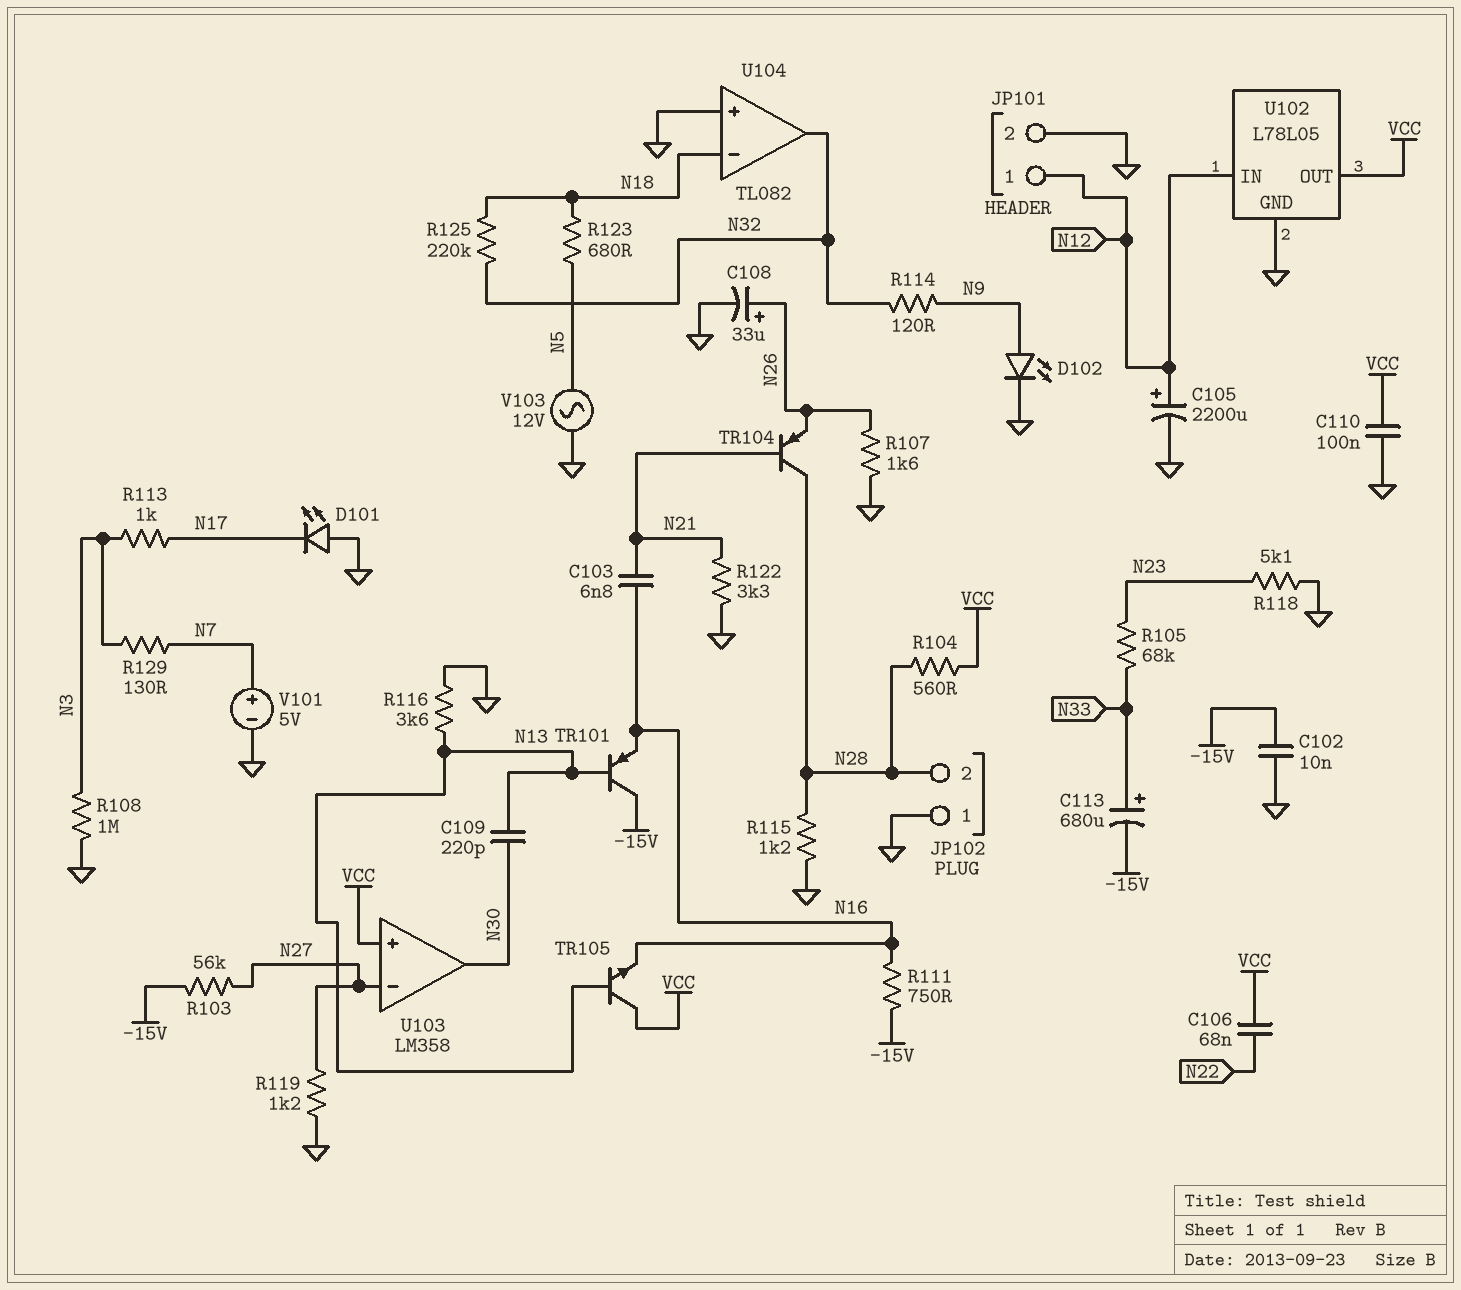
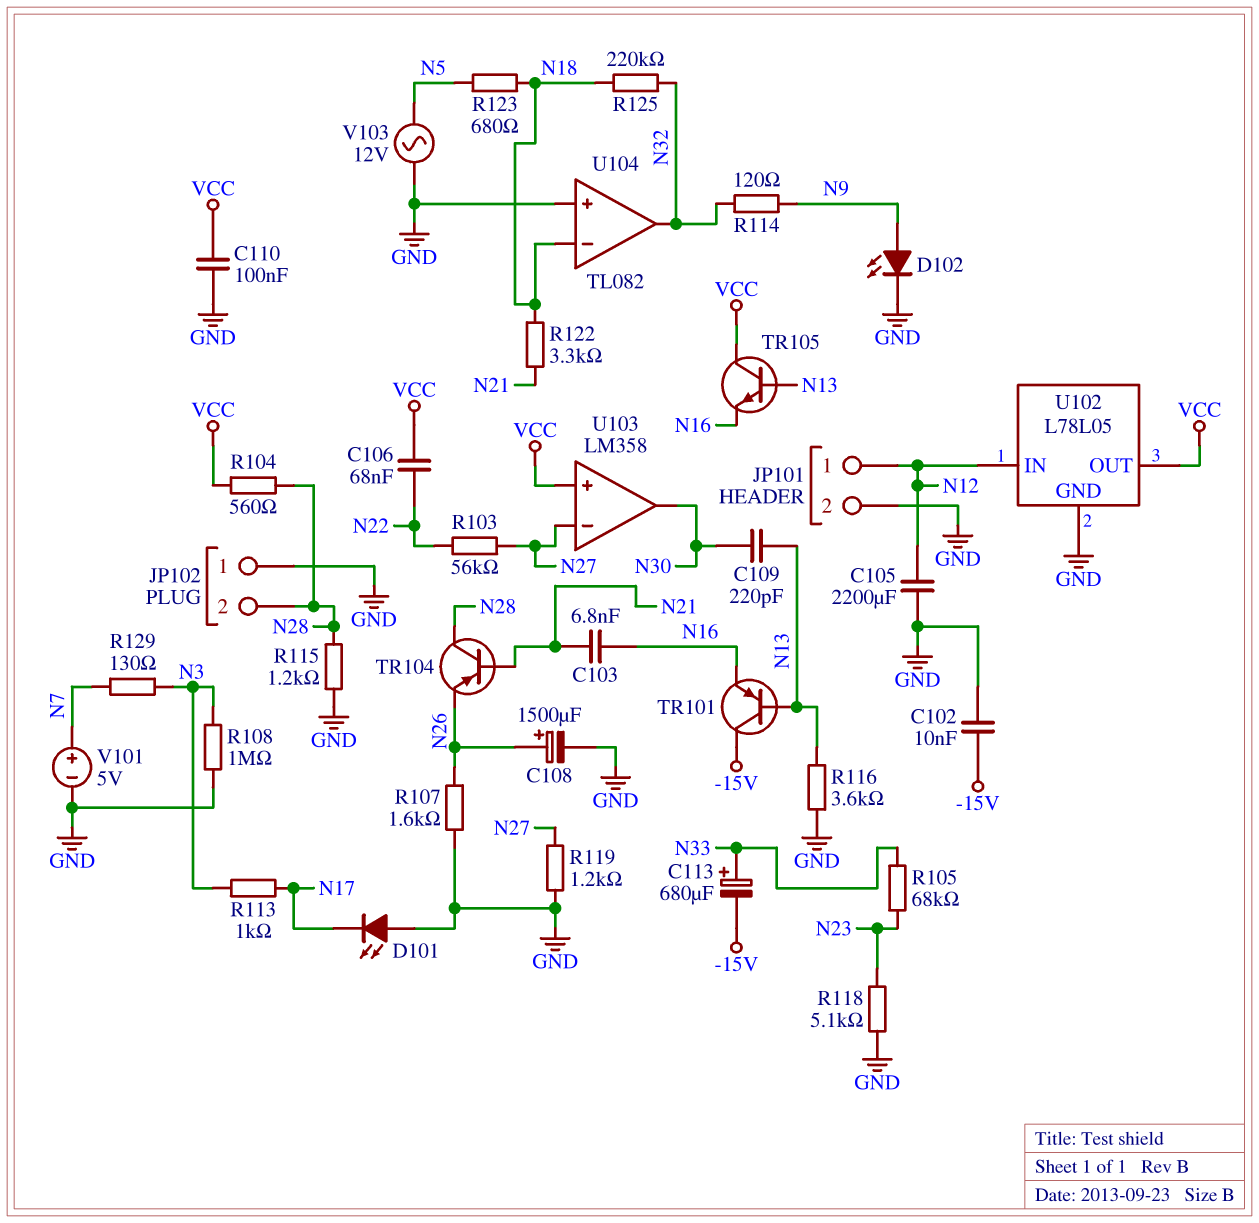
C105: 2200uF (plus N12, minus GND) -> 2200uF (GND, N12)
C108: 33uF (plus N26, minus GND) -> 1500uF (plus N26, minus GND)
R103: 56k (-15V, N27) -> 56k (N22, N27)
R111: 750 (-15V, N16) -> none
R122: 3.3k (GND, N21) -> 3.3k (N18, N21)

